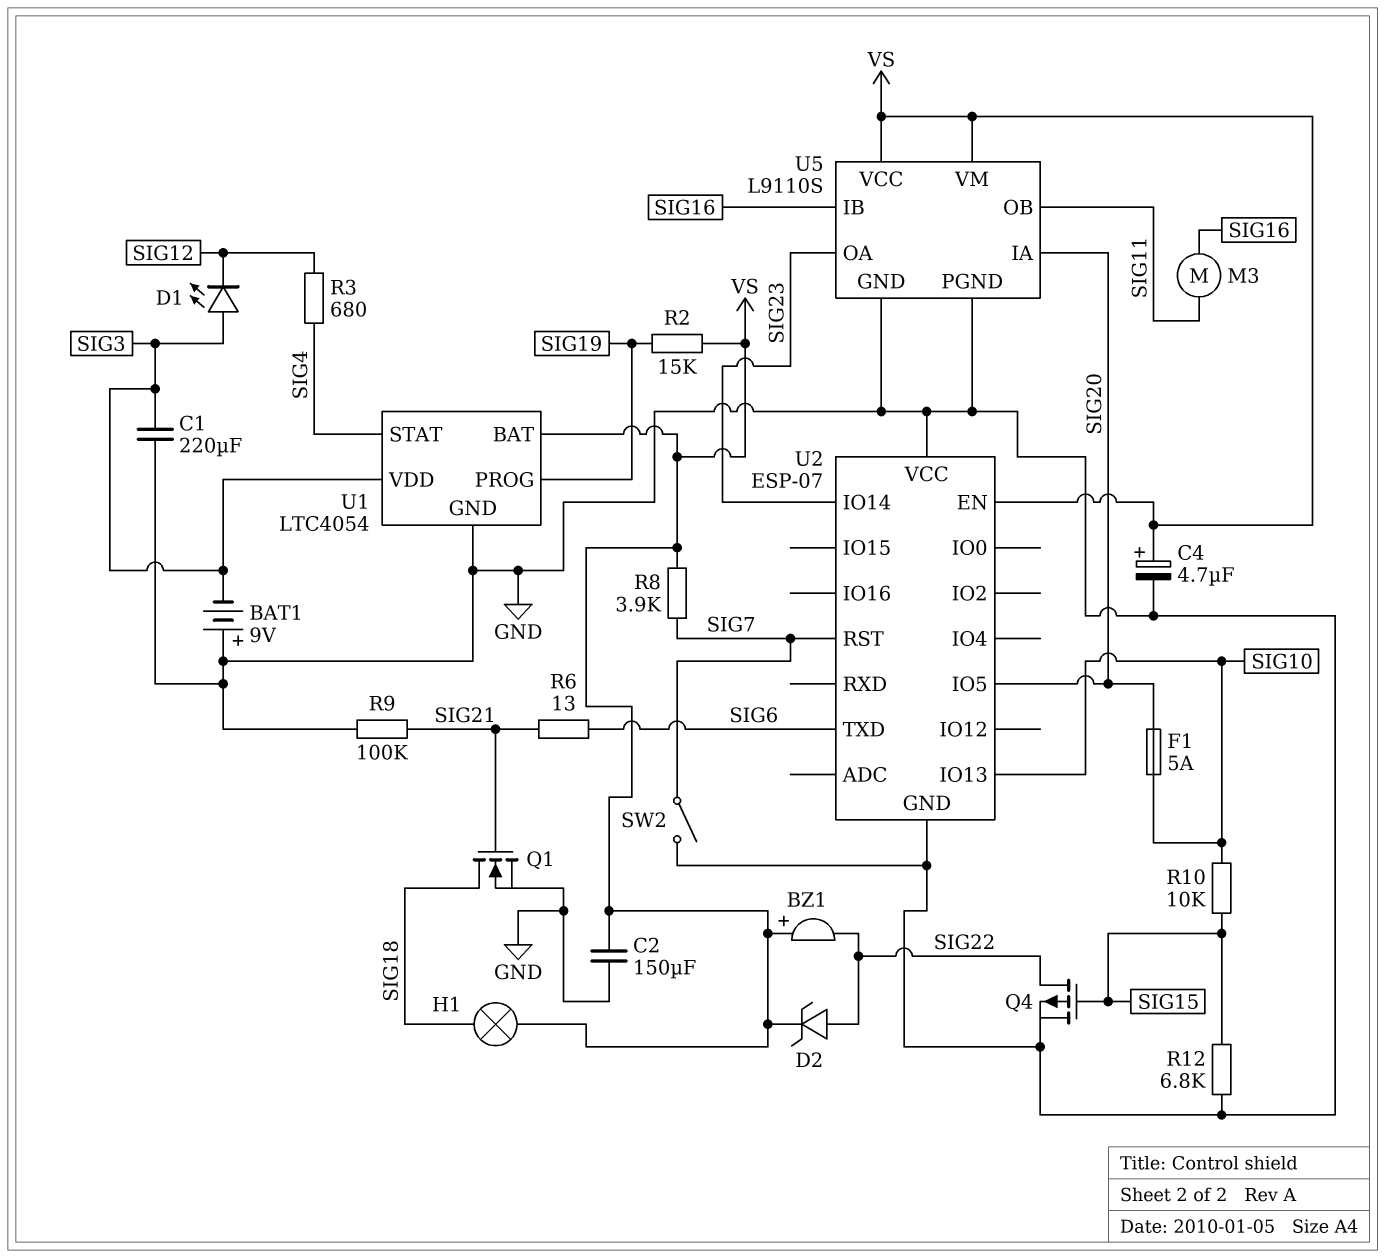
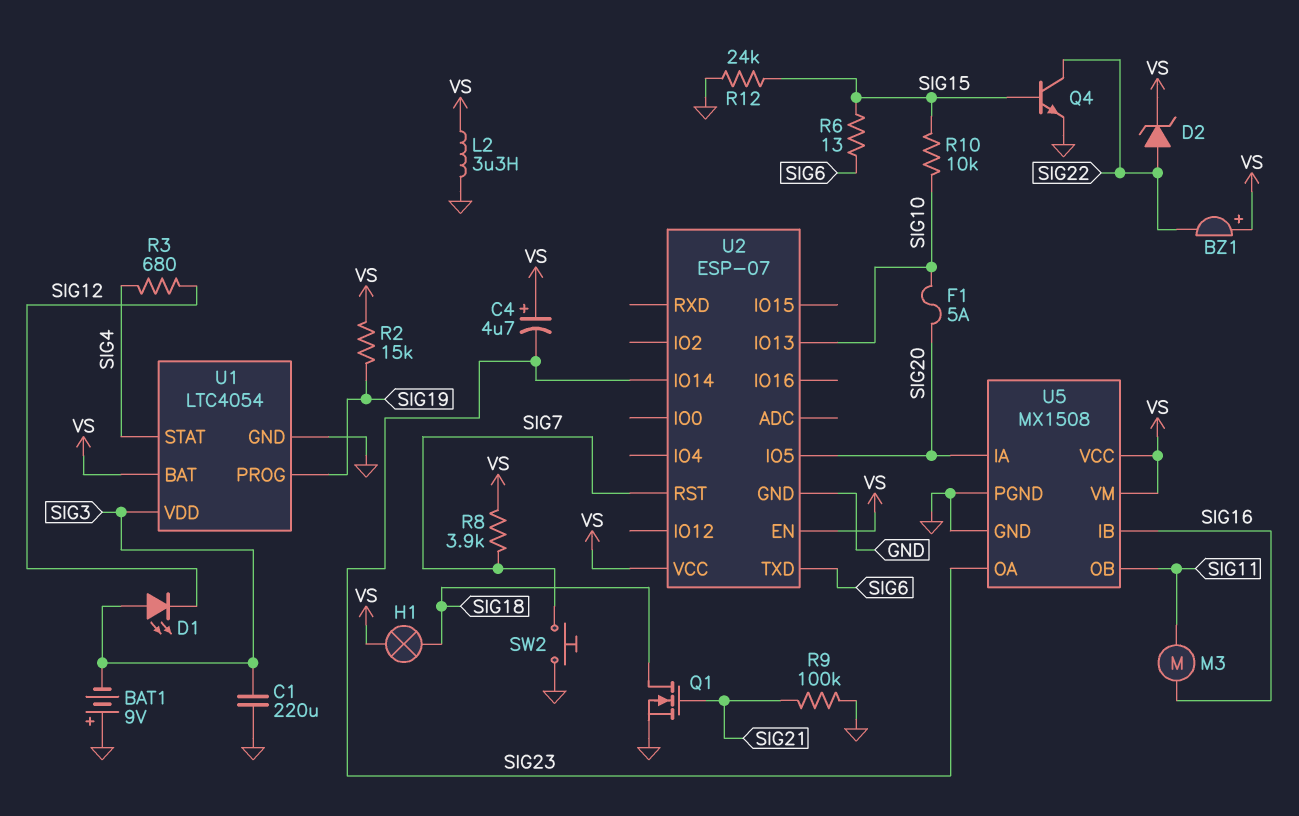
C2: 150uF (GND, VS) -> none
C4: 4.7uF (plus VS, minus GND) -> 4.7uF (plus VS, minus SIG23)
L2: none -> 3.3uH (GND, VS)
Q4: PMOS (G SIG15, D SIG22, S GND) -> NPN (B SIG15, C SIG22, E GND)
R6: 13 (SIG6, SIG21) -> 13 (SIG6, SIG15)
R12: 6.8k (GND, SIG15) -> 24k (GND, SIG15)
SW2: switch (GND, SIG7) -> button (GND, SIG7)
U2 pin VCC: GND -> VS
U5: L9110S -> MX1508

